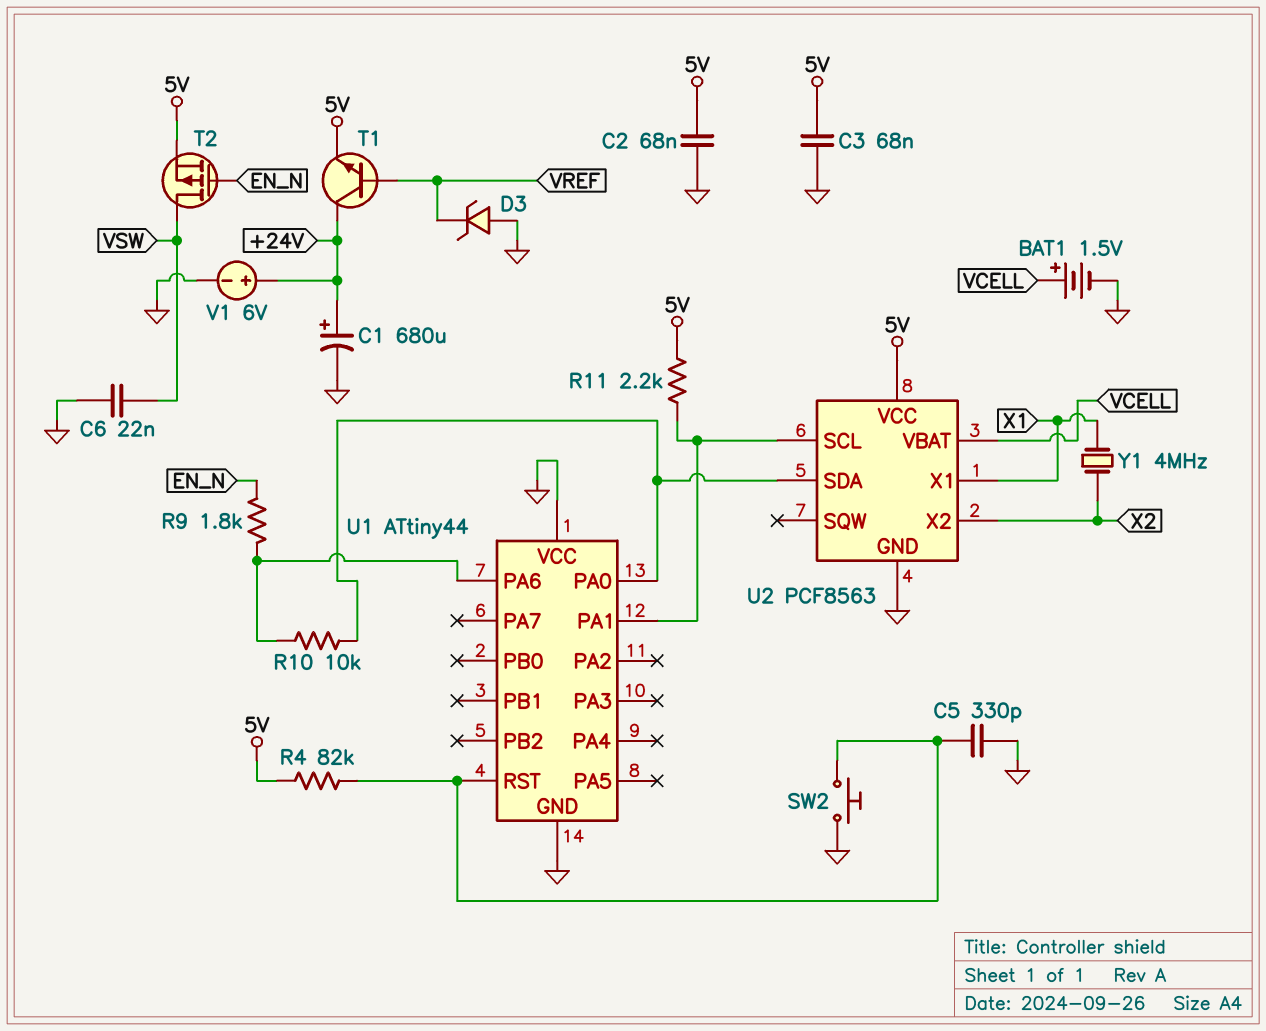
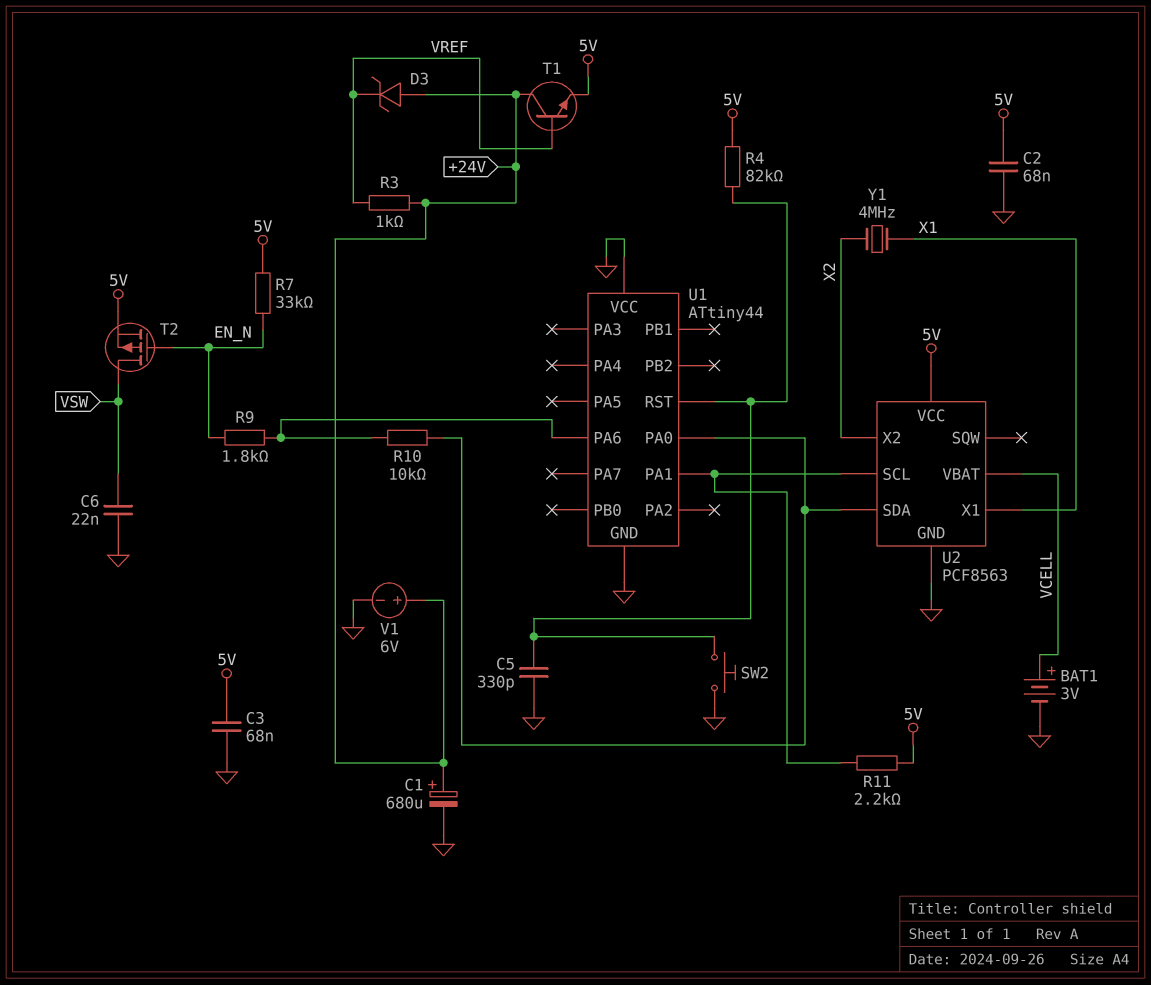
BAT1: 1.5V (plus VCELL, minus GND) -> 3V (plus VCELL, minus GND)
D3: zener (A GND, K VREF) -> zener (A +24V, K VREF)
R3: none -> 1k (+24V, VREF)
R7: none -> 33k (5V, EN_N)

